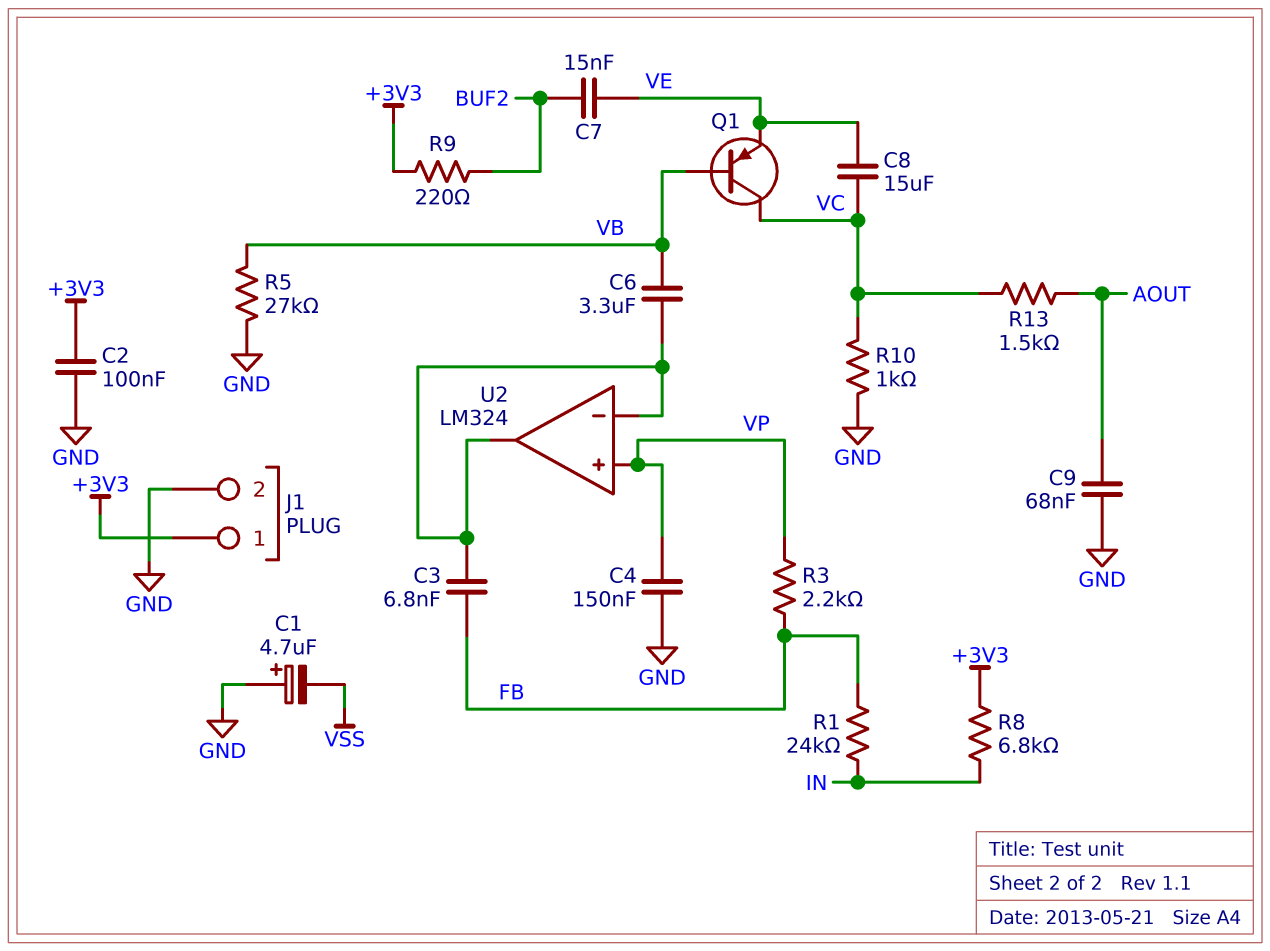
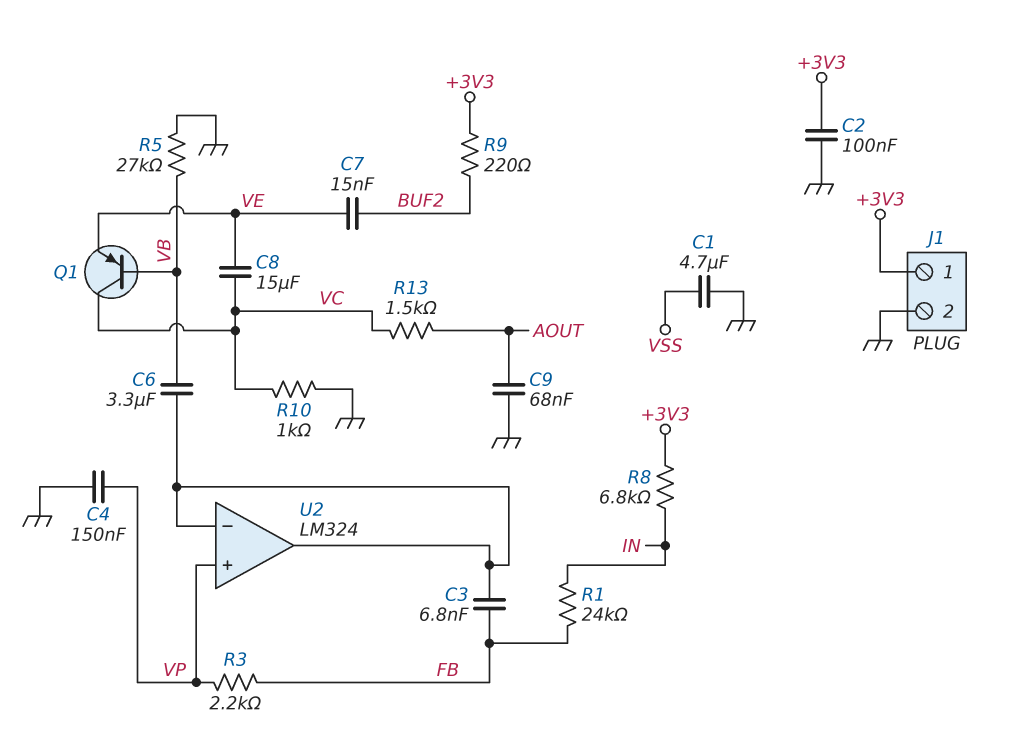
C1: 4.7uF (plus GND, minus VSS) -> 4.7uF (GND, VSS)

